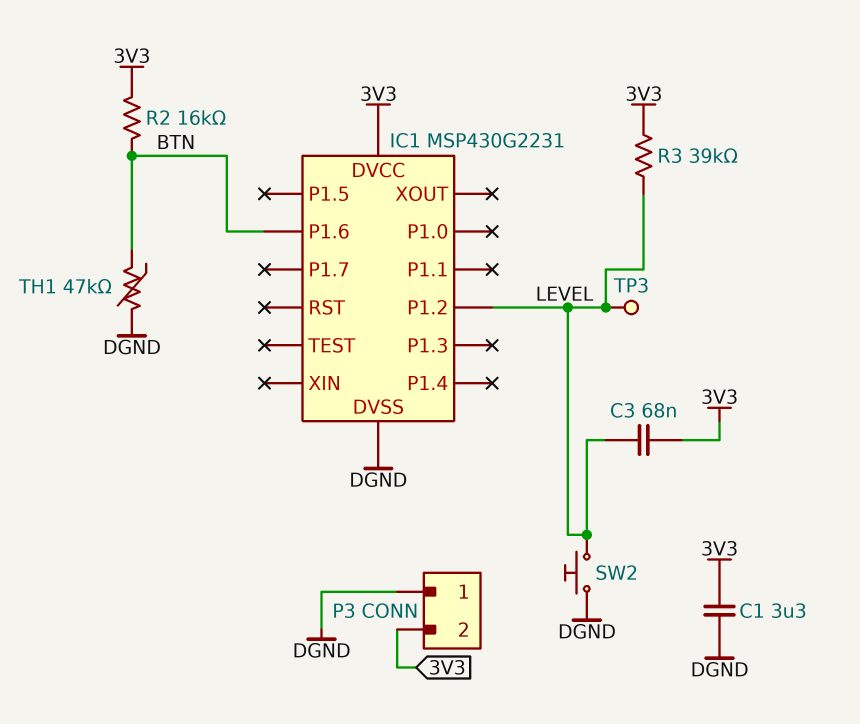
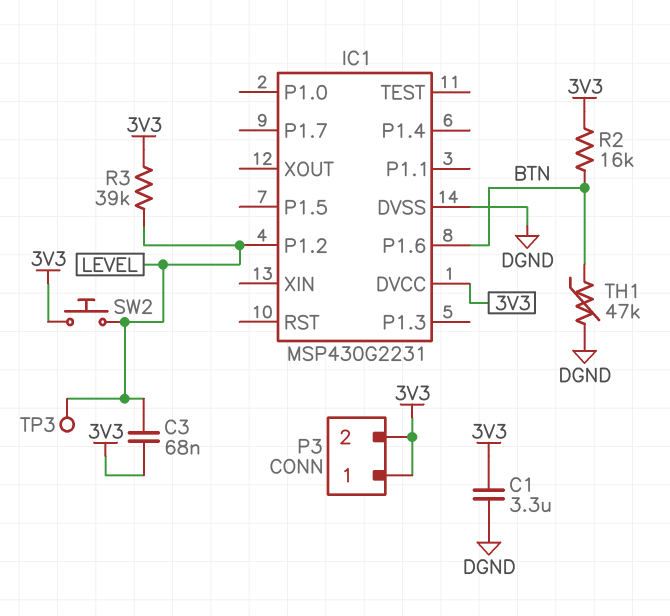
P3 pin 1: DGND -> 3V3
SW2: button (DGND, LEVEL) -> button (3V3, LEVEL)

